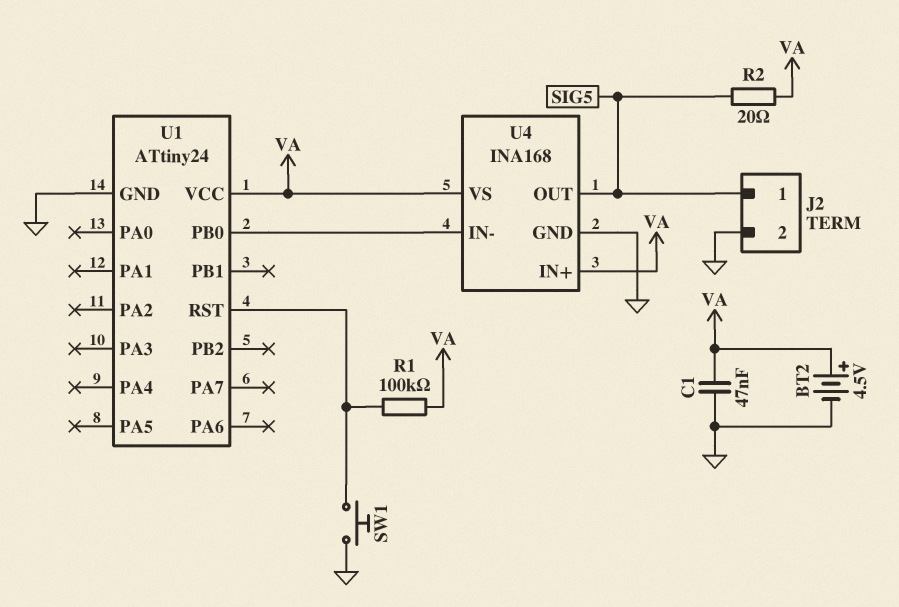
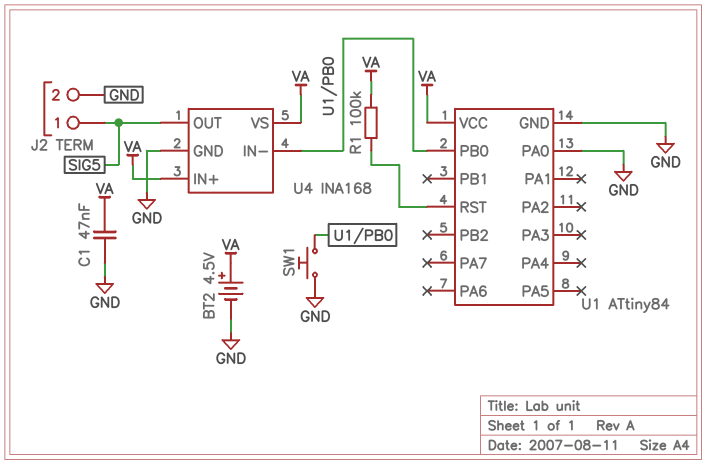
R2: 20 (SIG5, VA) -> none
SW1: button (GND, U1/RST) -> button (GND, U1/PB0)
U1: ATtiny24 -> ATtiny84
U1 pin PA0: none -> GND

